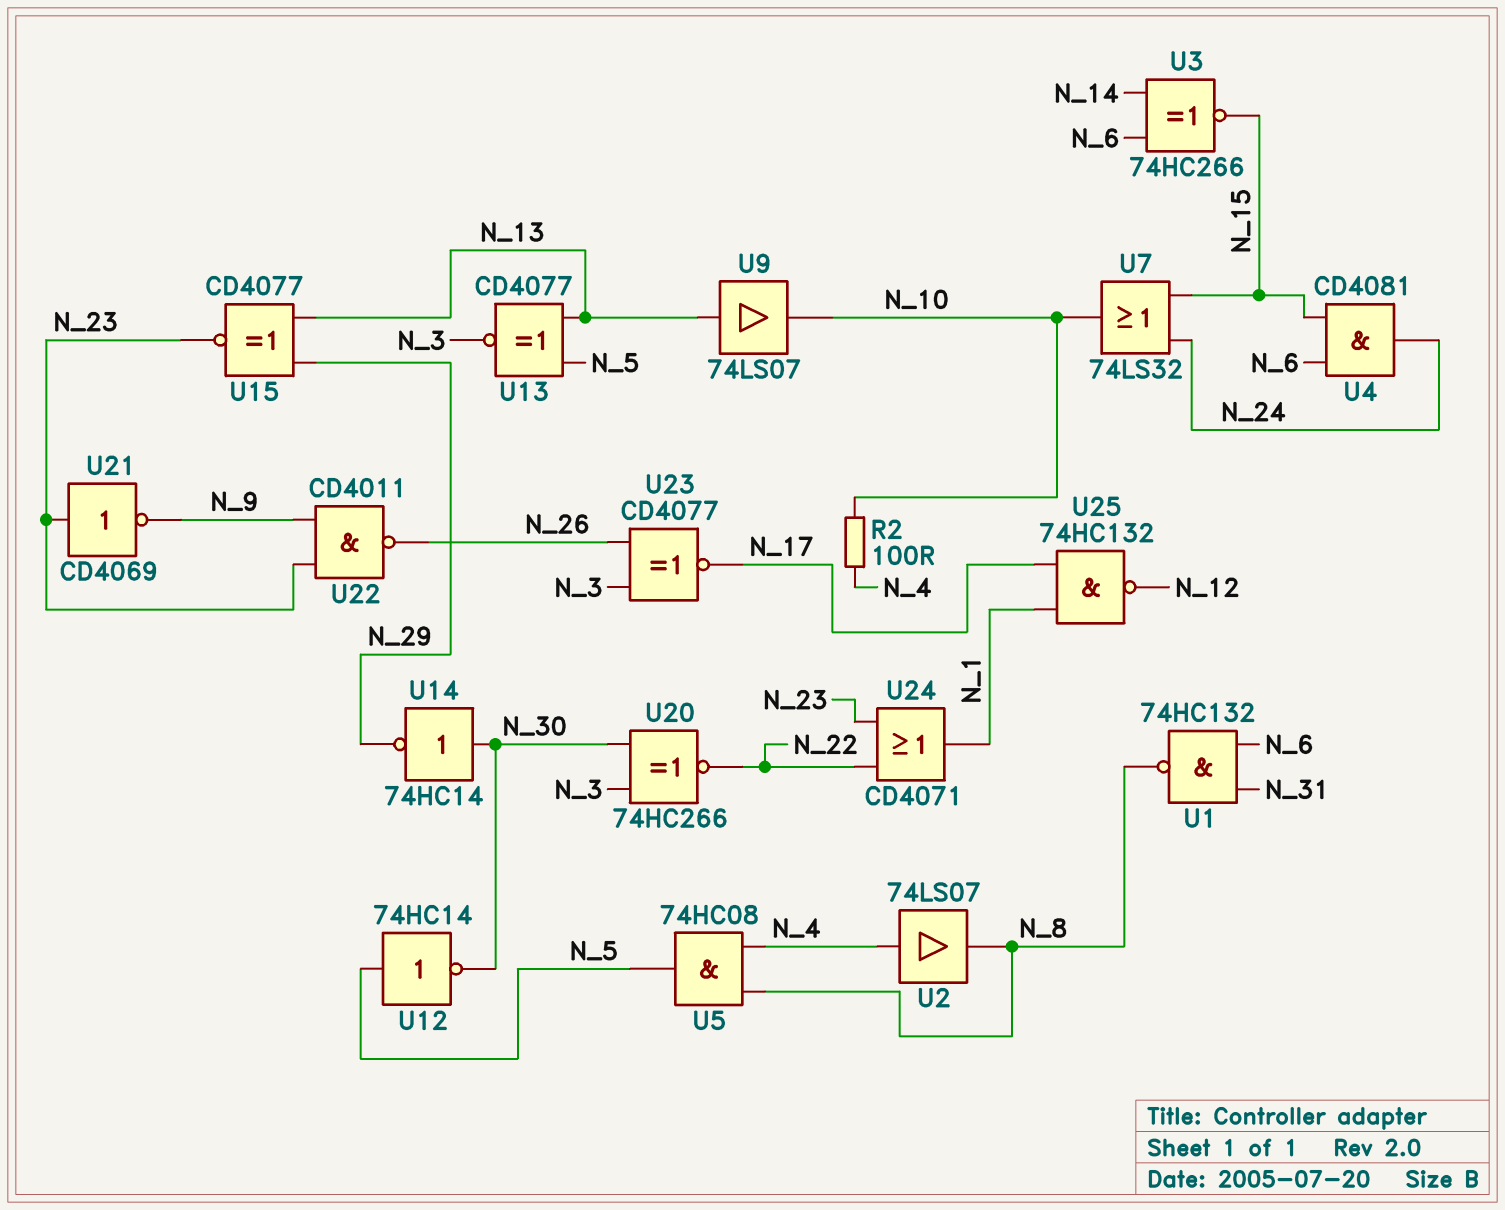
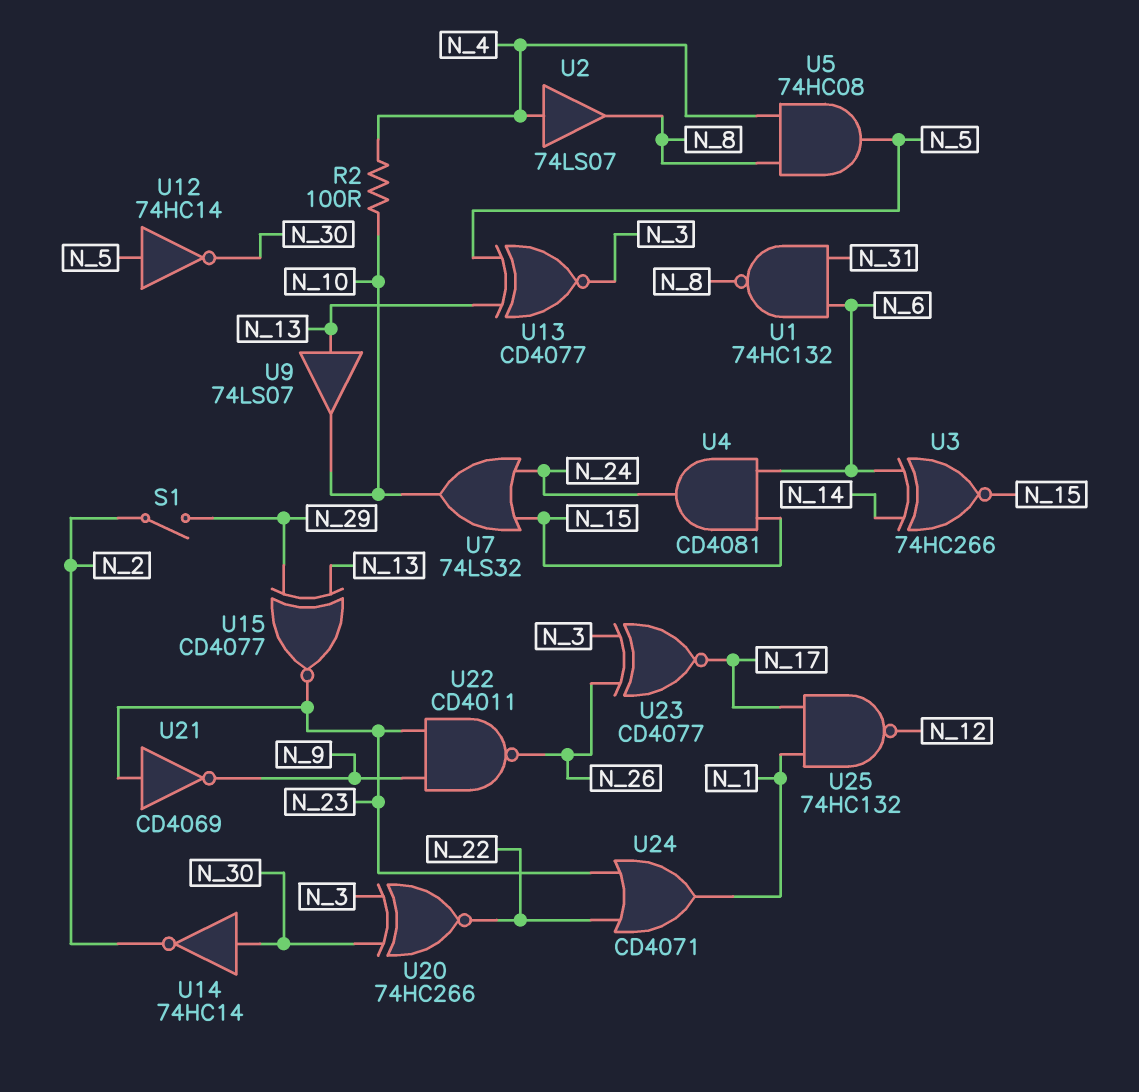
S1: none -> switch (N_2, N_29)
U14: NOT 74HC14 (in N_30, out N_29) -> NOT 74HC14 (in N_30, out N_2)

